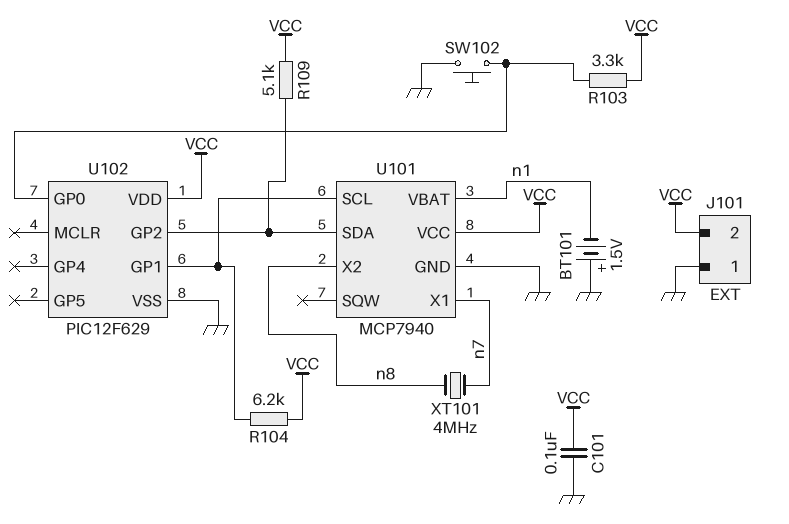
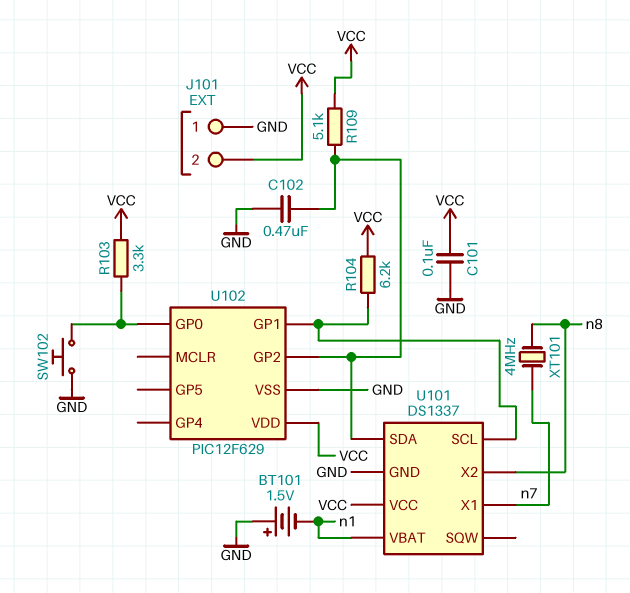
C102: none -> 470nF (GND, U101/SDA)
U101: MCP7940 -> DS1337

